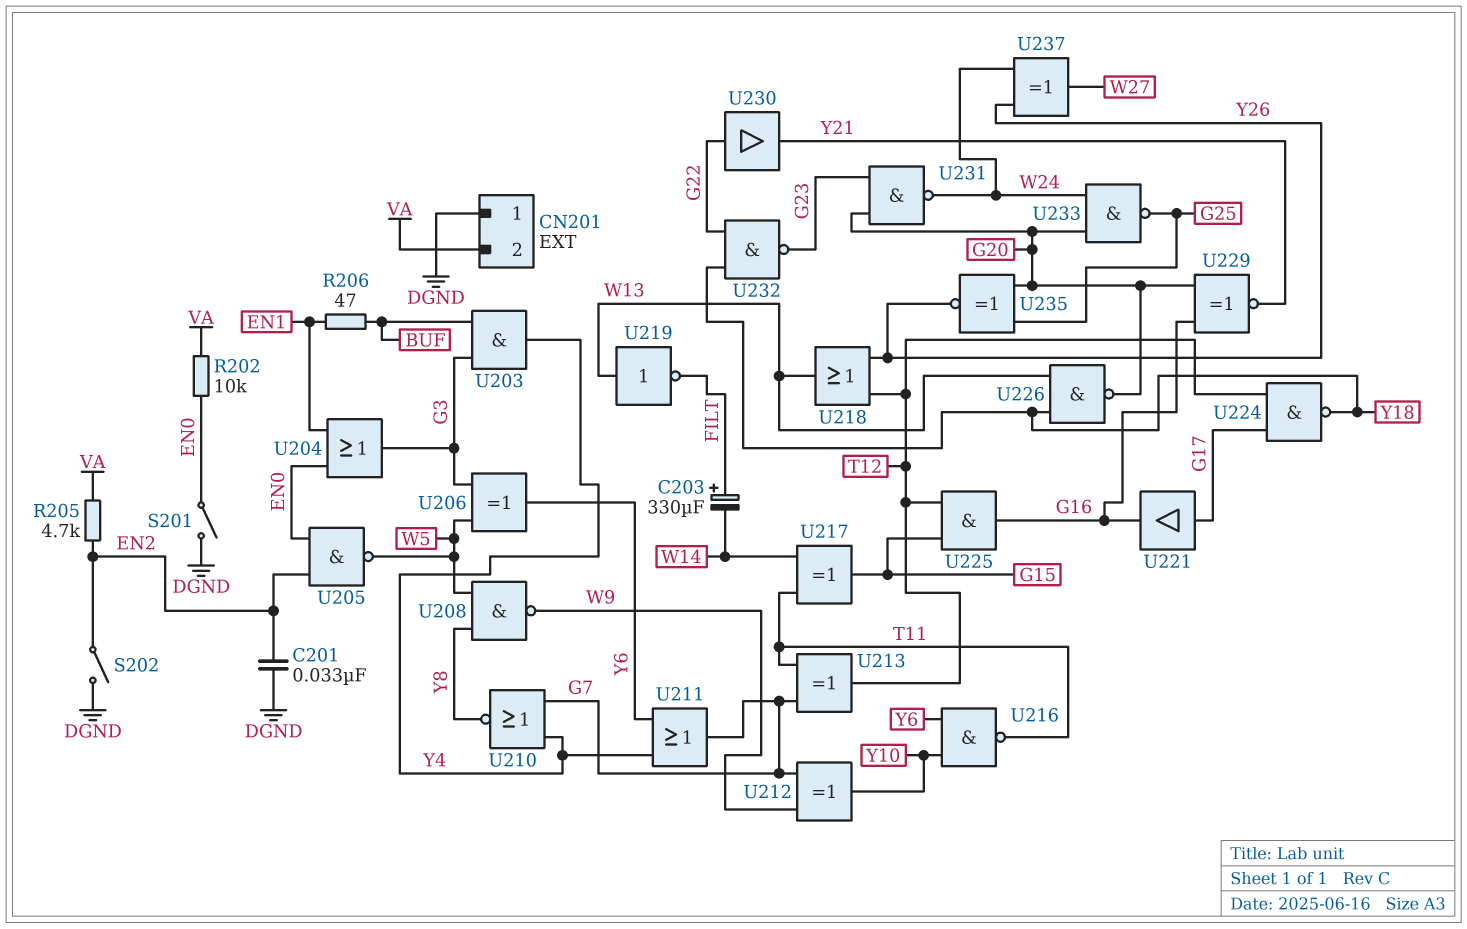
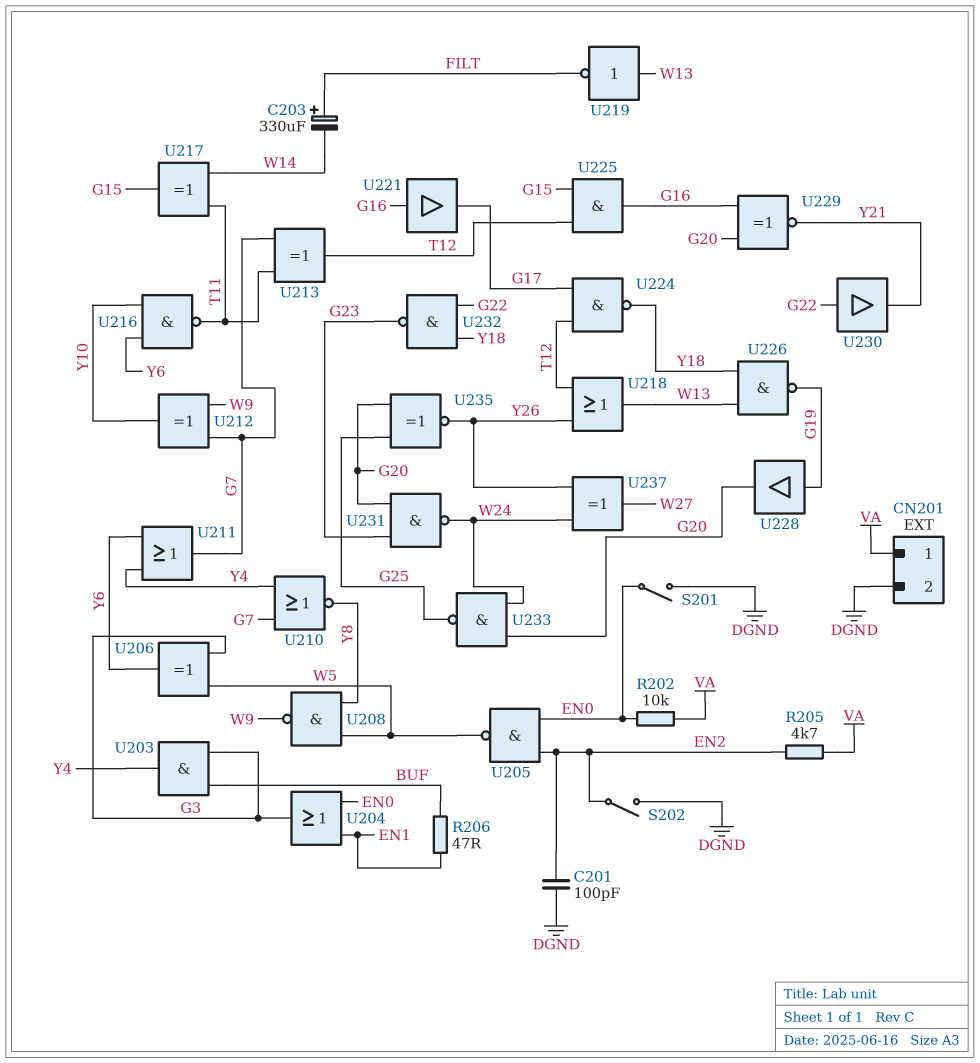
C201: 33nF (DGND, EN2) -> 100pF (DGND, EN2)
CN201 pin 1: DGND -> VA
CN201 pin 2: VA -> DGND
U221: buffer (in G17, out G16) -> buffer (in G16, out G17)
U226: NAND (in W13, in Y18, out G20) -> NAND (in W13, in Y18, out G19)
U228: none -> buffer (in G19, out G20)

